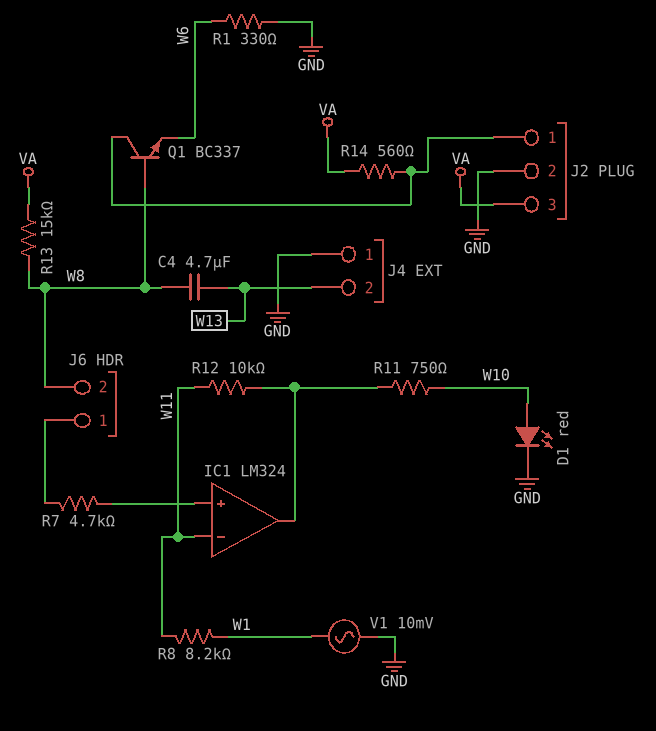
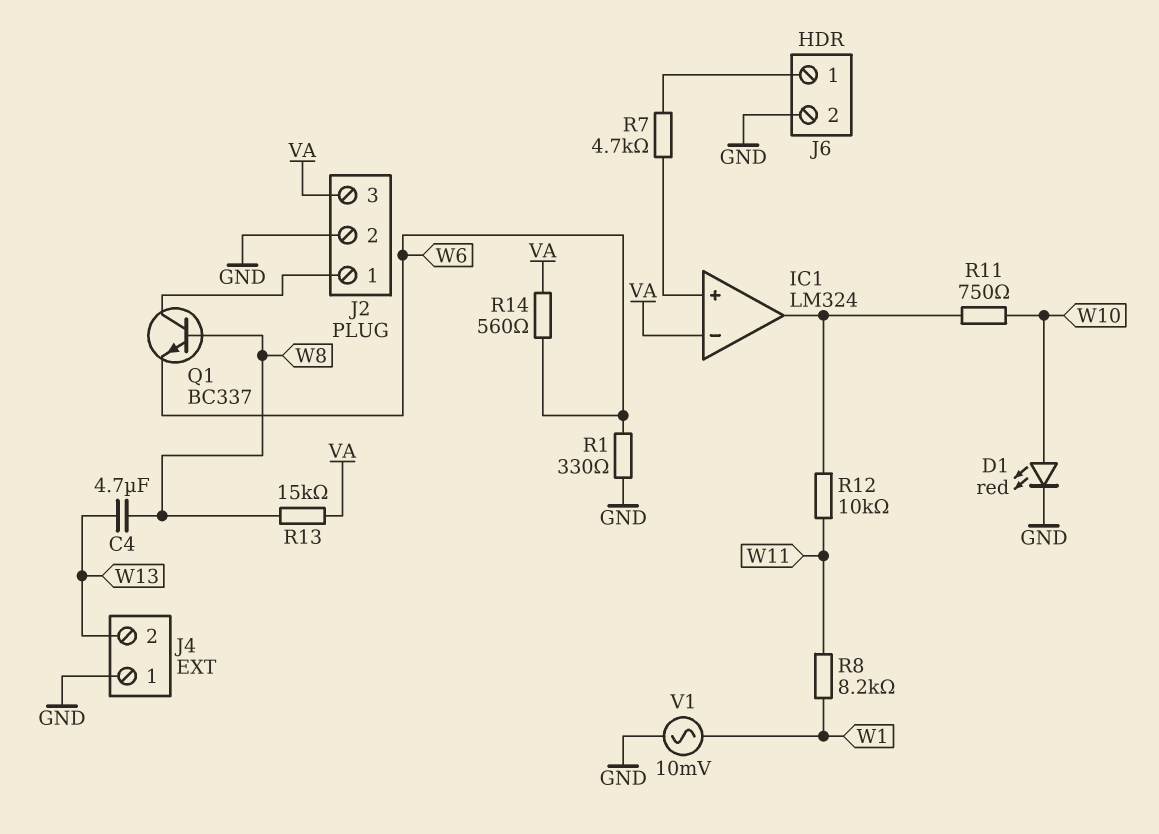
IC1 pin in-: W11 -> VA
J6 pin 2: W8 -> GND
R14: 560 (J2/1, VA) -> 560 (VA, W6)

